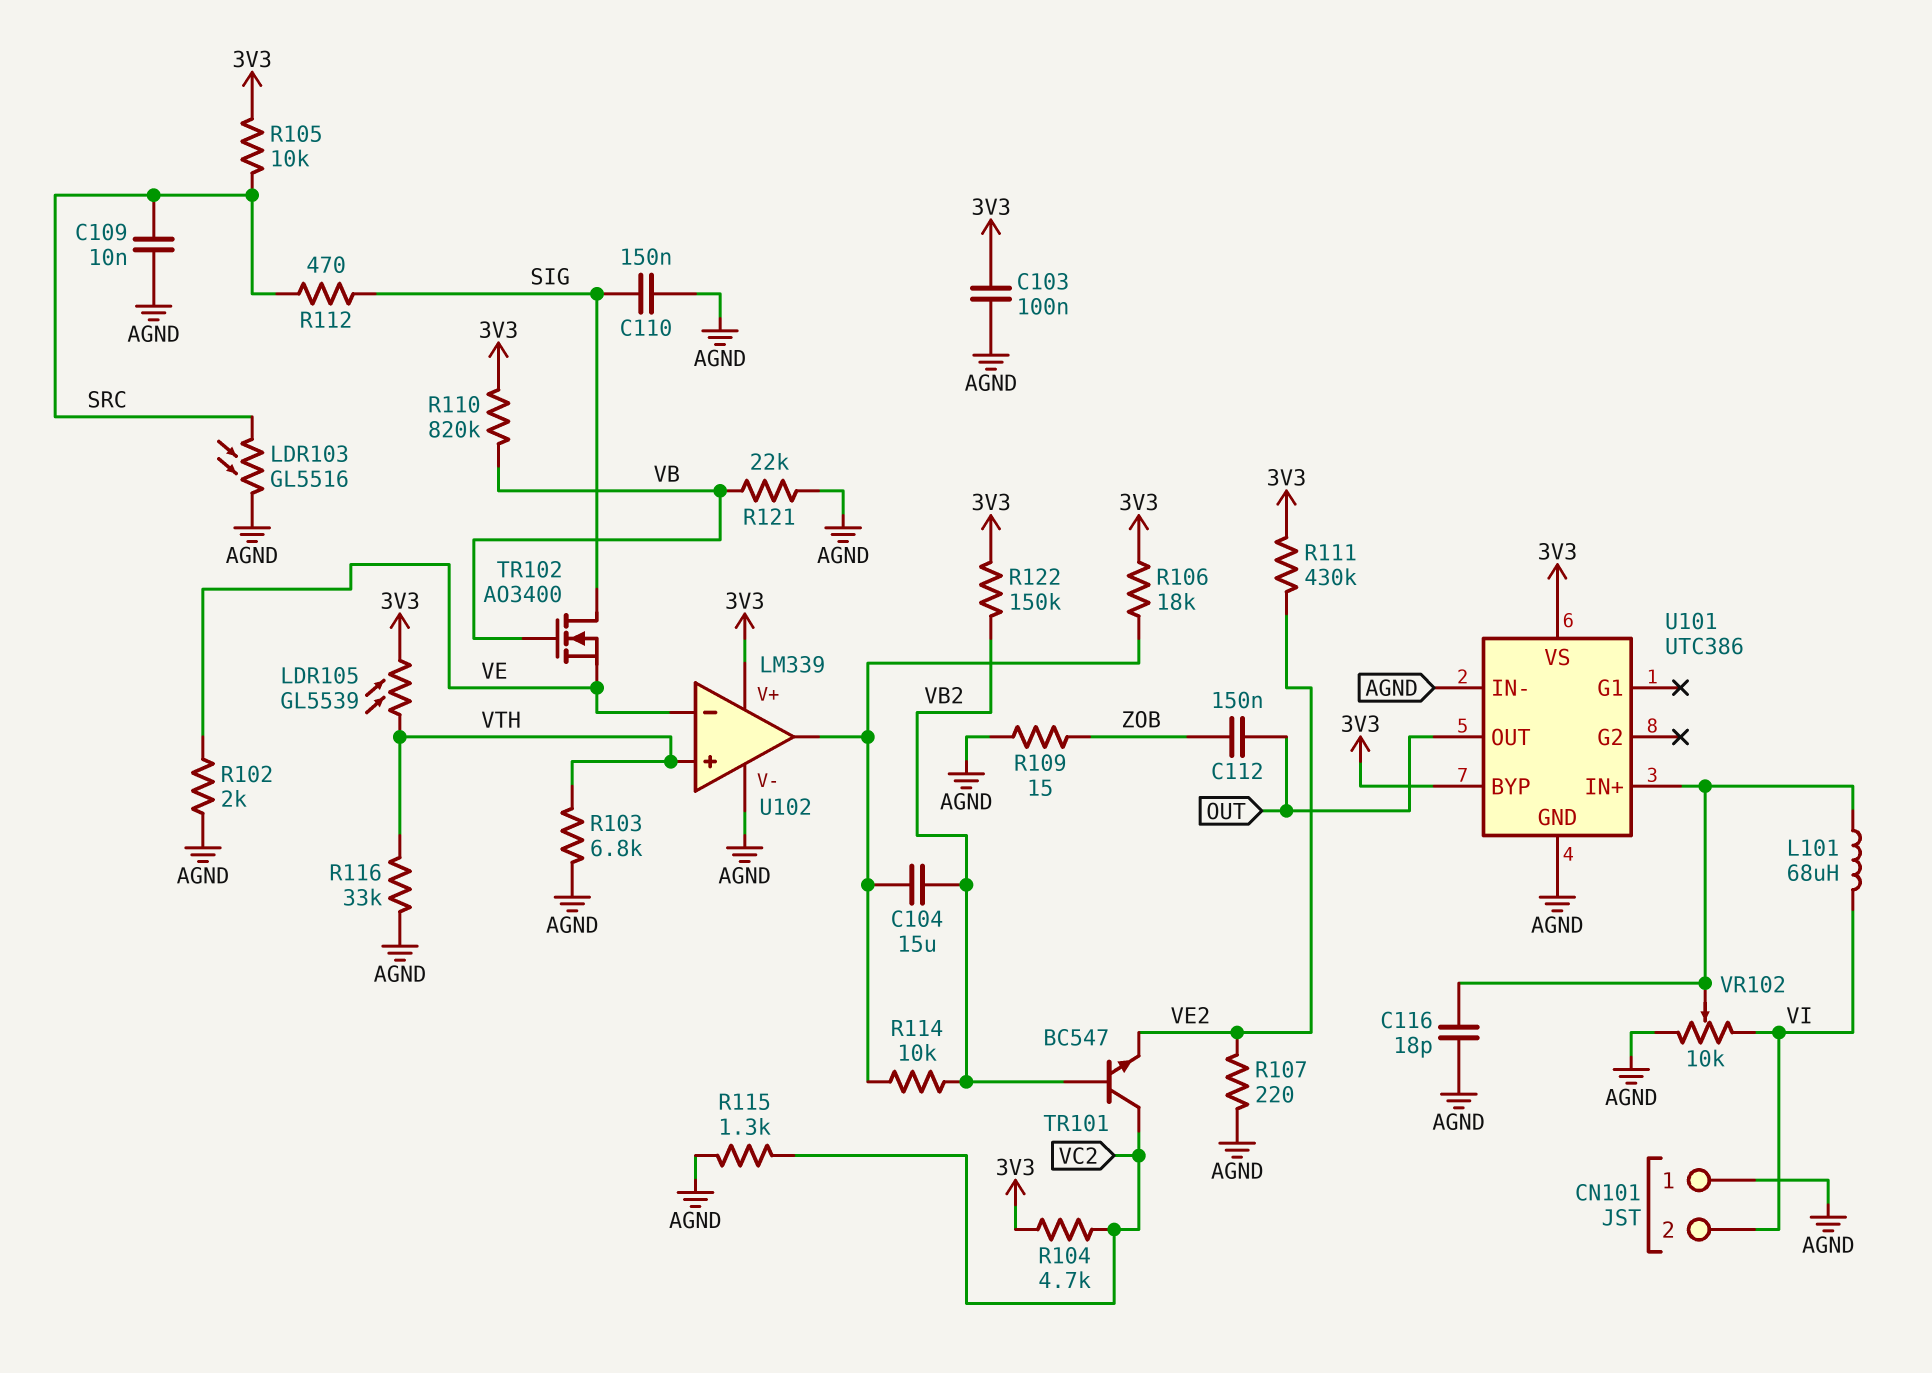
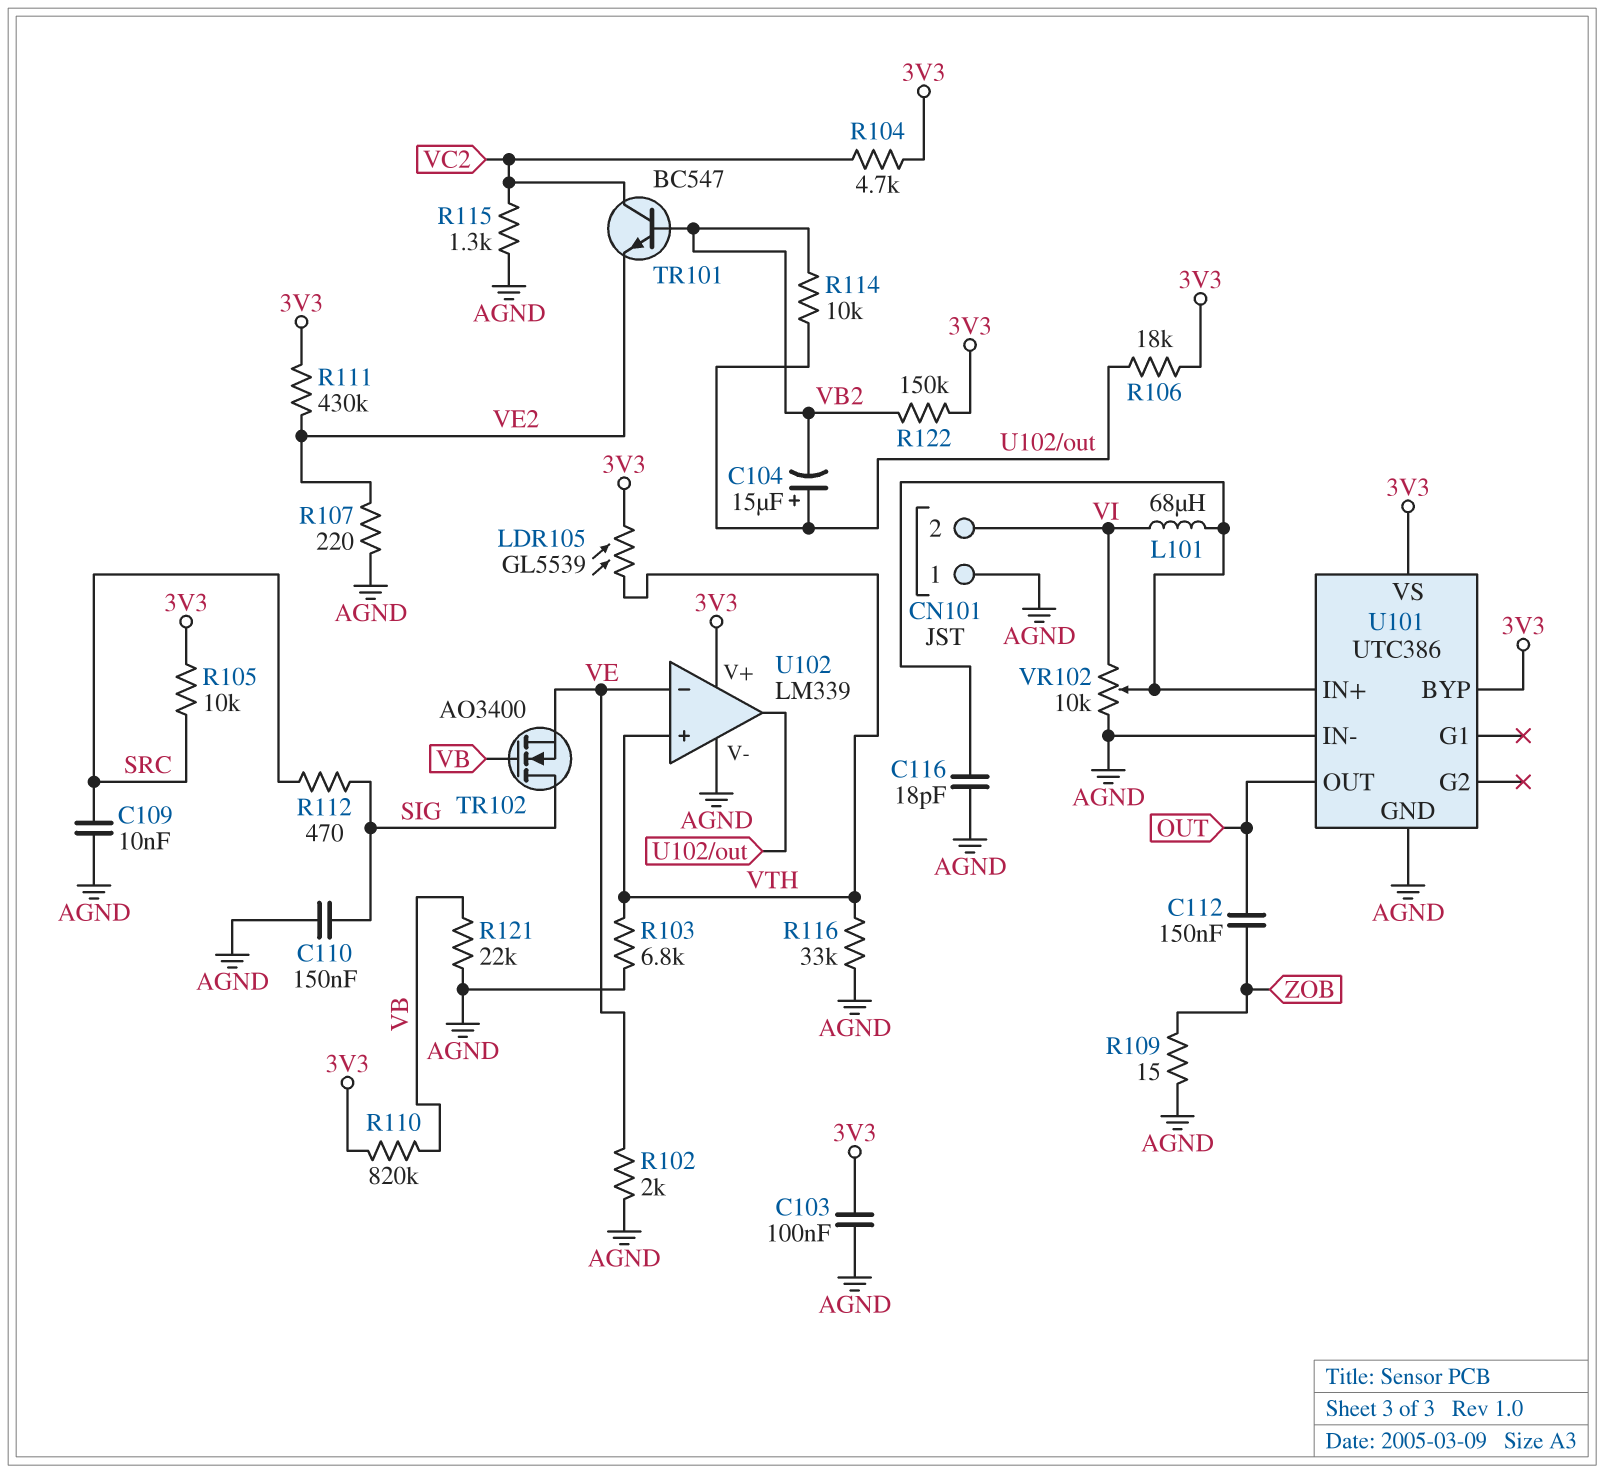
C104: 15uF (U102/out, VB2) -> 15uF (plus U102/out, minus VB2)
LDR103: GL5516 (AGND, SRC) -> none

